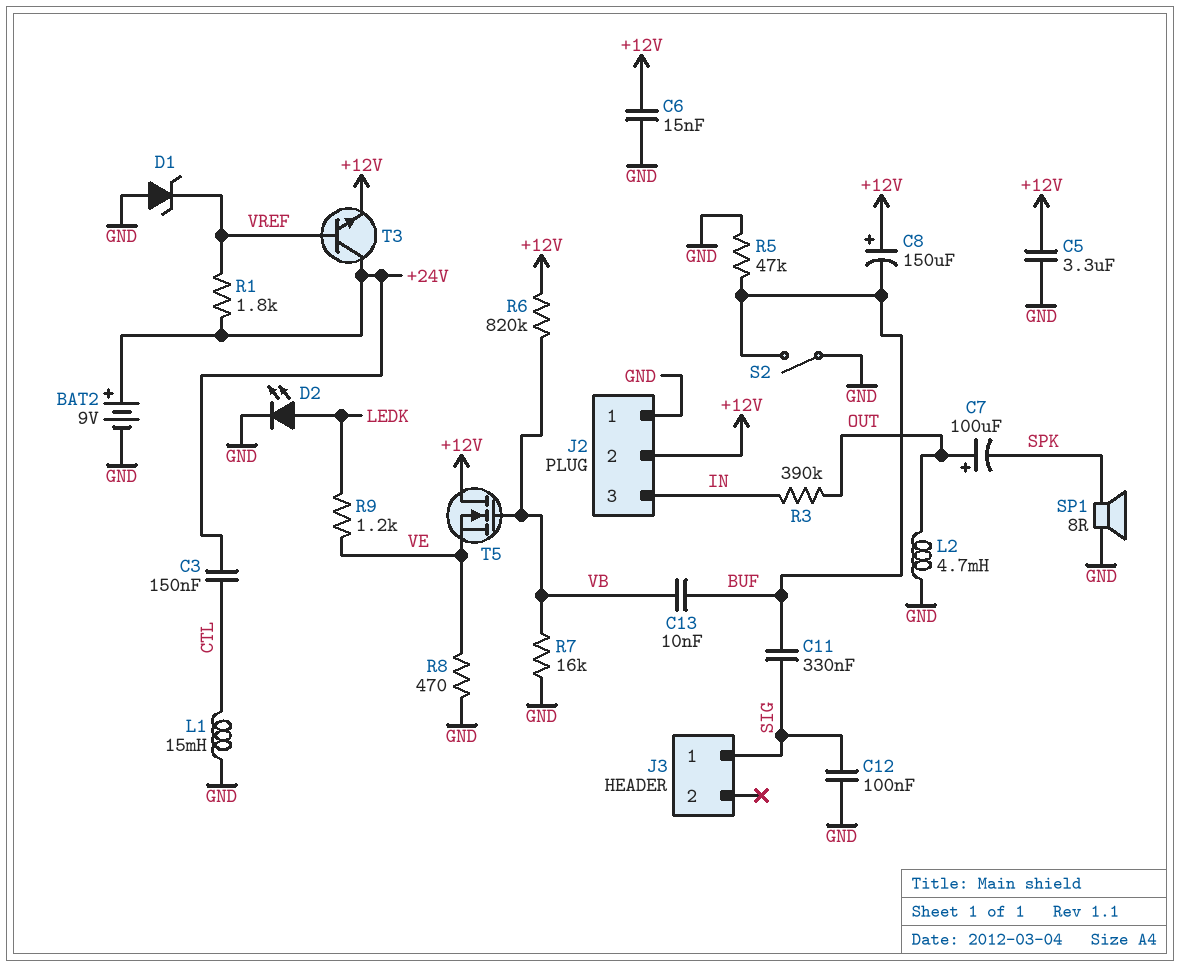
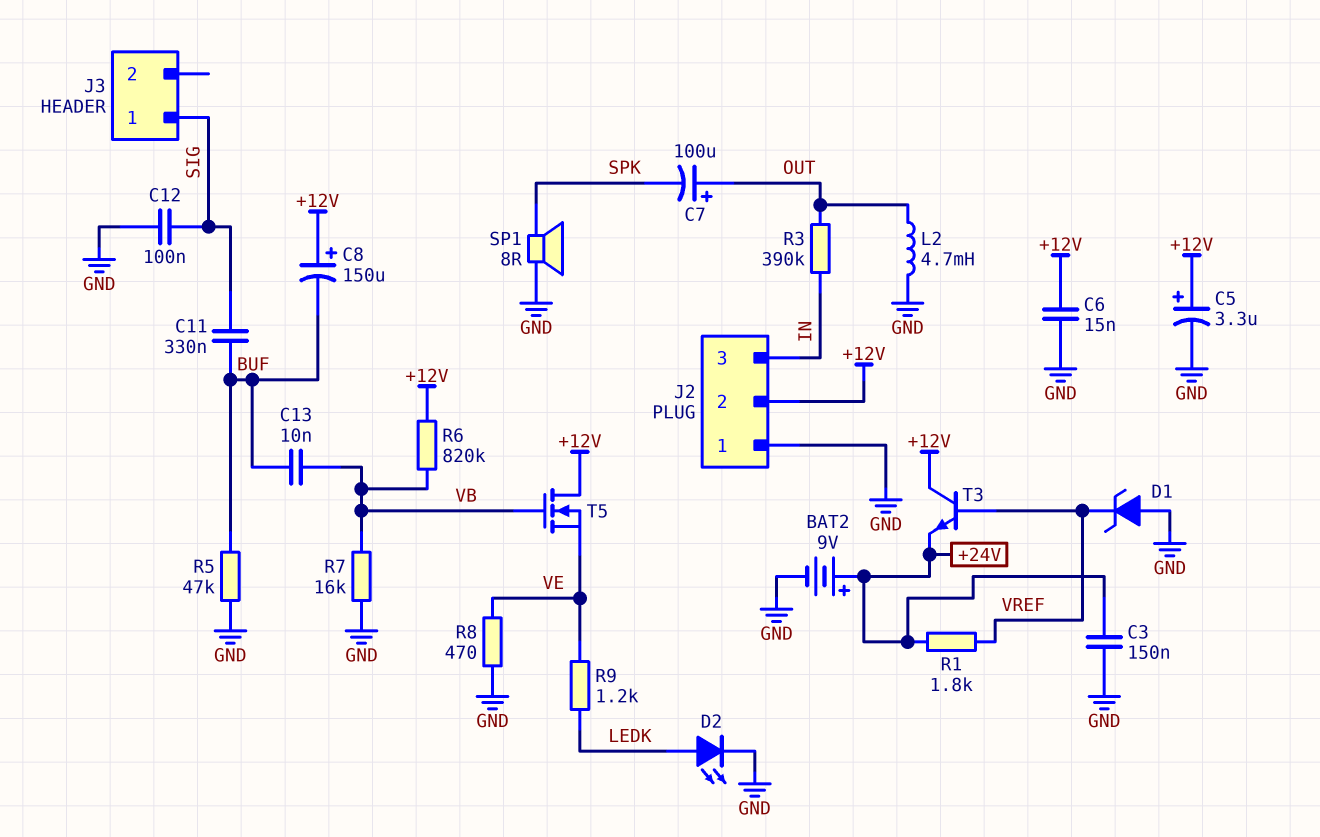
C3: 150nF (+24V, CTL) -> 150nF (+24V, GND)
C5: 3.3uF (+12V, GND) -> 3.3uF (plus +12V, minus GND)
L1: 15mH (CTL, GND) -> none
S2: switch (BUF, GND) -> none
T3: NPN (B VREF, C +24V, E +12V) -> NPN (B VREF, C +12V, E +24V)

